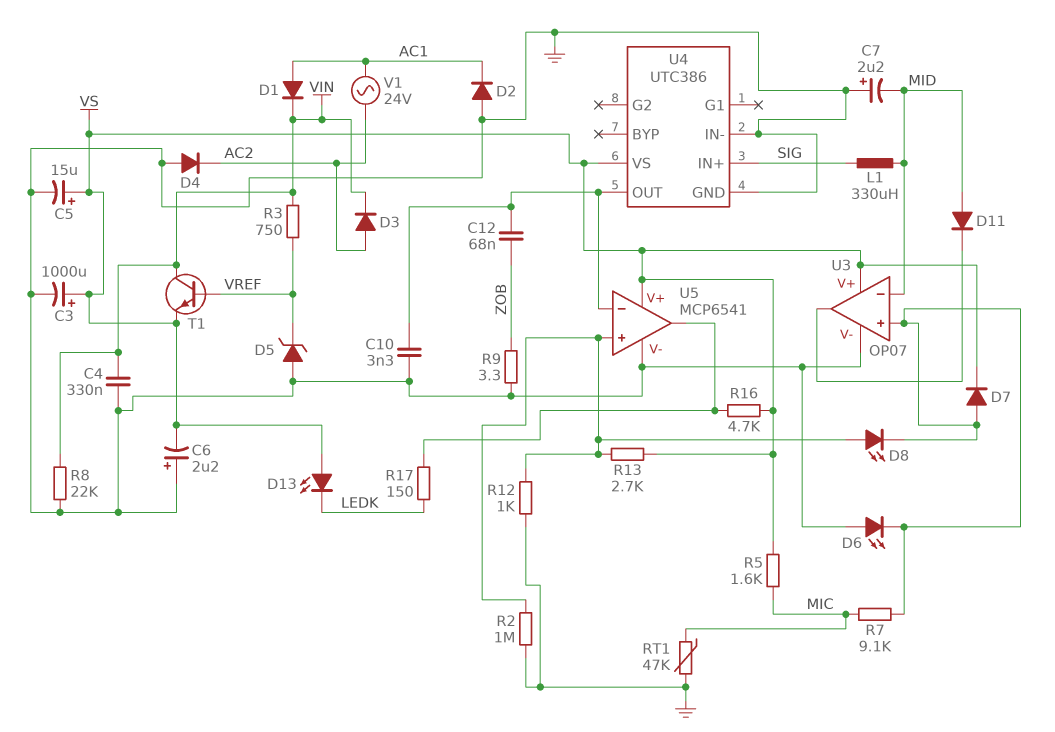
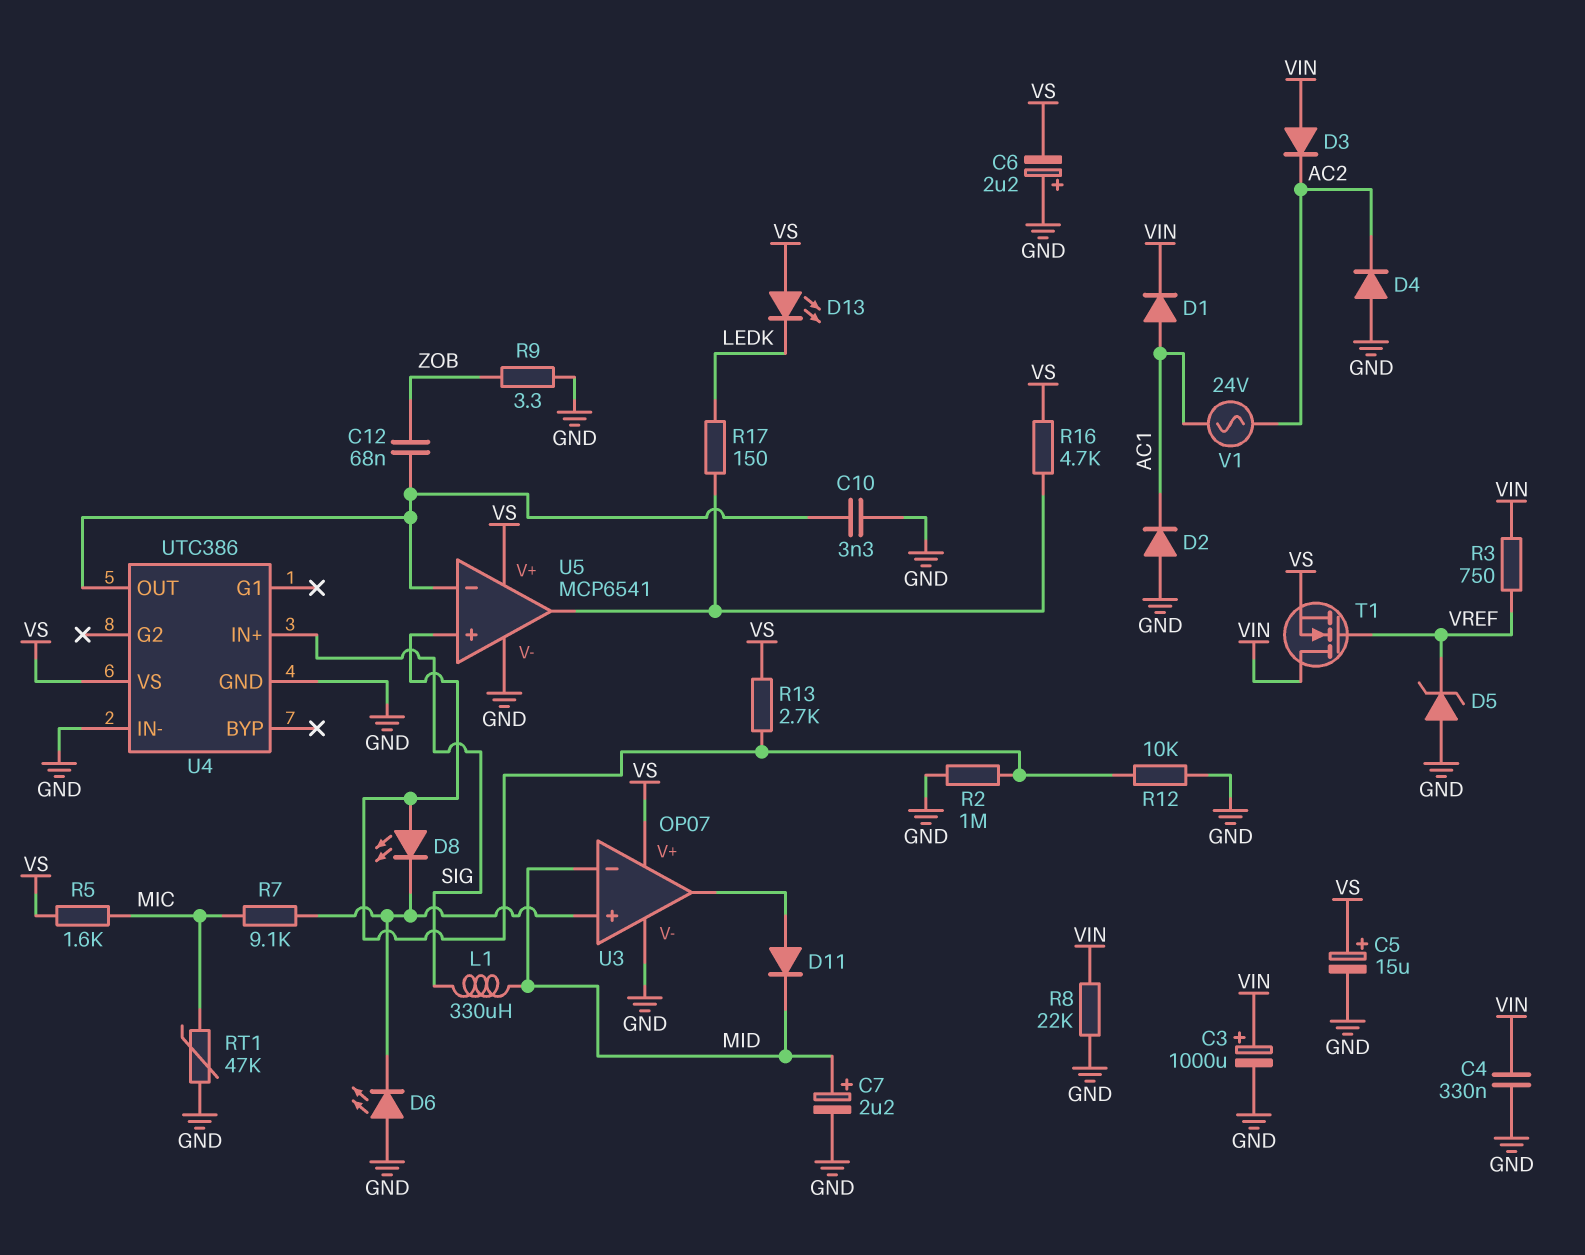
C3: 1000uF (plus VS, minus GND) -> 1000uF (plus VIN, minus GND)
C7: 2.2uF (plus GND, minus MID) -> 2.2uF (plus MID, minus GND)
D3: diode (A AC2, K VIN) -> diode (A VIN, K AC2)
D7: diode (A U3/in+, K VS) -> none
D11: diode (A MID, K U3/out) -> diode (A U3/out, K MID)
R12: 1k (GND, U5/in+) -> 10k (GND, U5/in+)
T1: NPN (B VREF, C VIN, E VS) -> NMOS (G VREF, D VIN, S VS)

